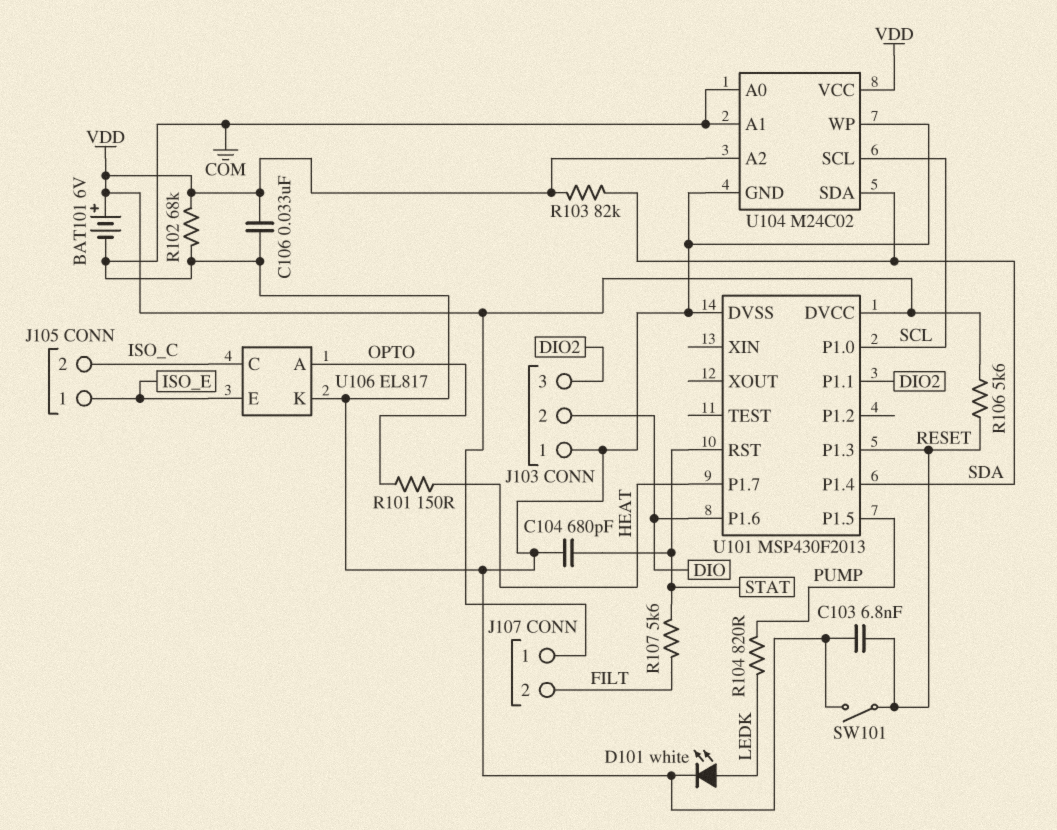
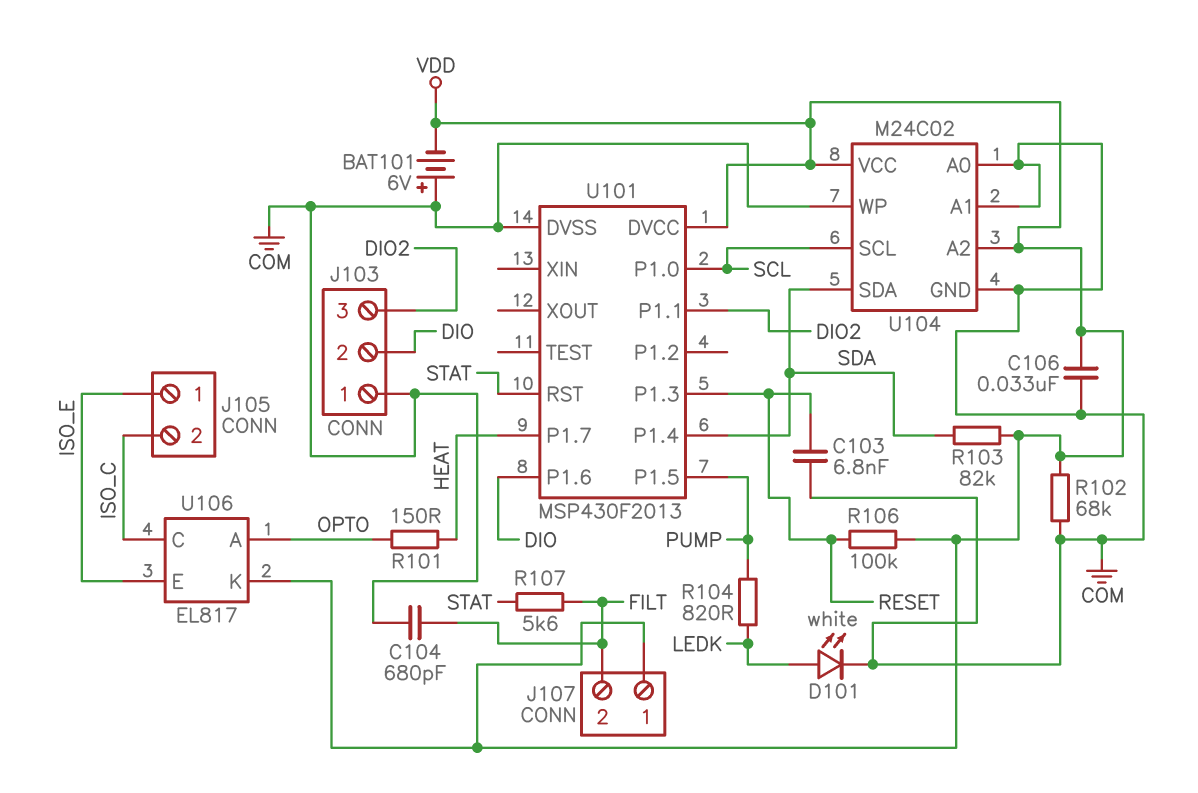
BAT101: 6V (plus VDD, minus COM) -> 6V (plus COM, minus VDD)
C104: 680pF (COM, STAT) -> 680pF (COM, FILT)
R106: 5.6k (RESET, VDD) -> 100k (RESET, VDD)
SW101: switch (COM, RESET) -> none
U106 pin K: COM -> VDD

